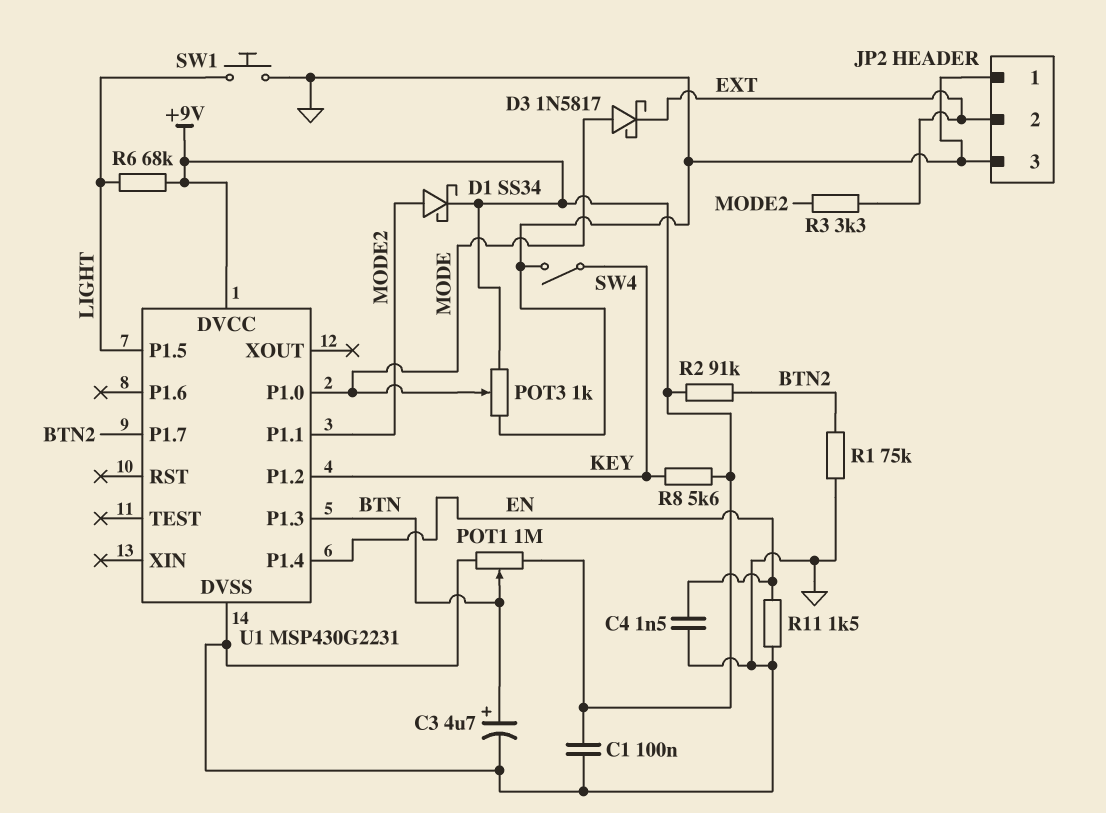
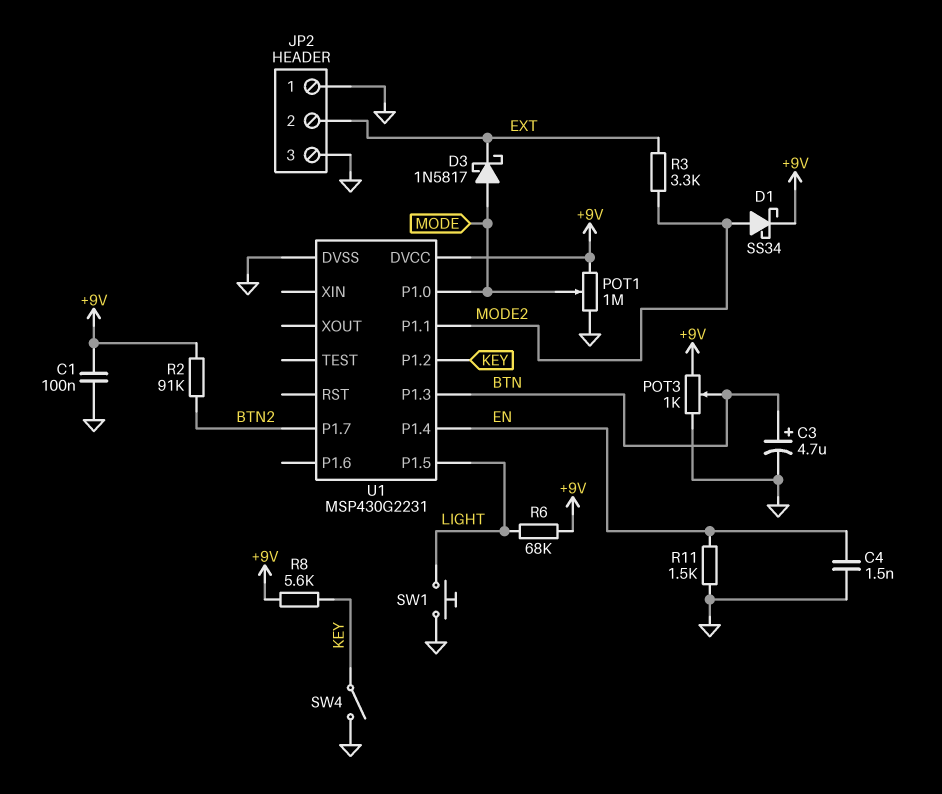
POT1: 1M (+9V, GND, wiper BTN) -> 1M (+9V, GND, wiper MODE)
POT3: 1k (+9V, GND, wiper MODE) -> 1k (+9V, GND, wiper BTN)
R1: 75k (BTN2, GND) -> none

